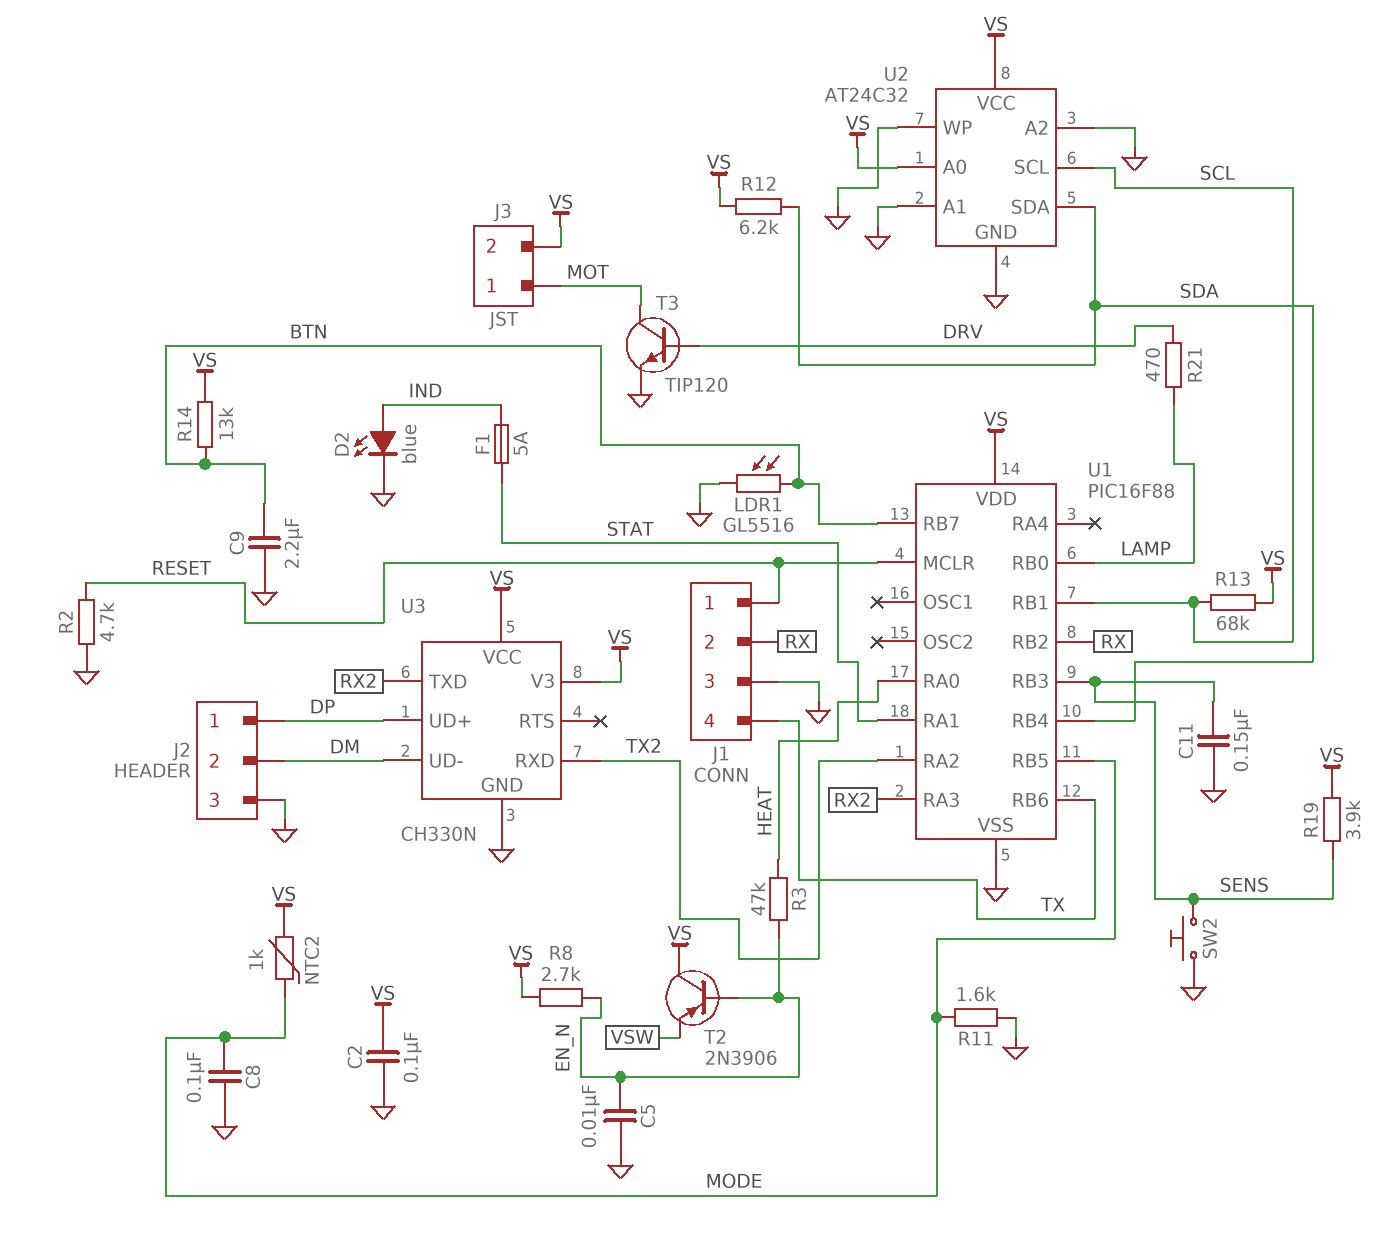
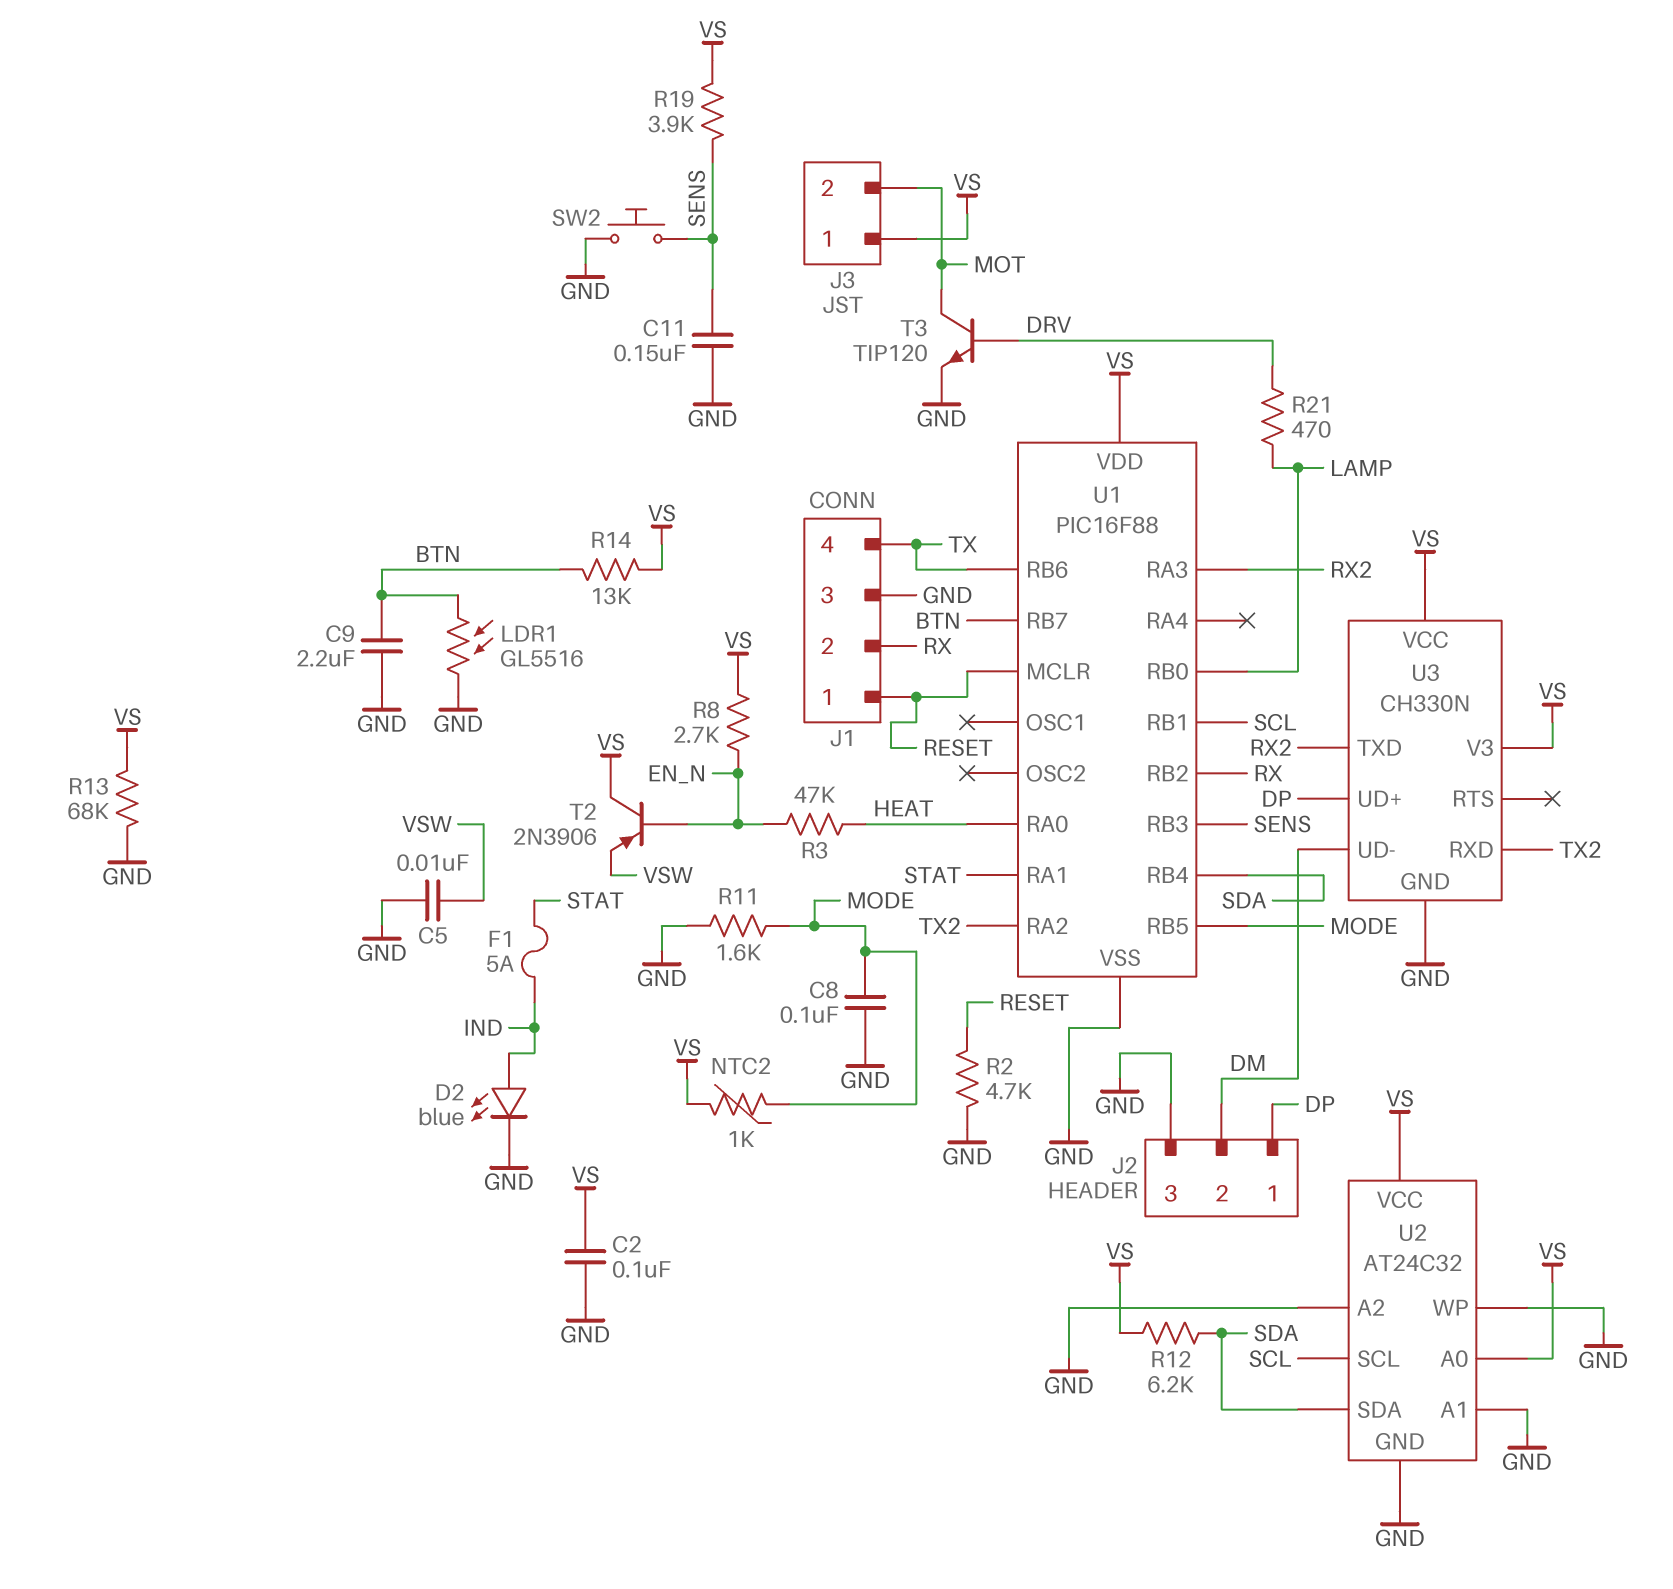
C5: 10nF (EN_N, GND) -> 10nF (GND, VSW)
J3 pin 1: MOT -> VS
J3 pin 2: VS -> MOT
R13: 68k (SCL, VS) -> 68k (GND, VS)

